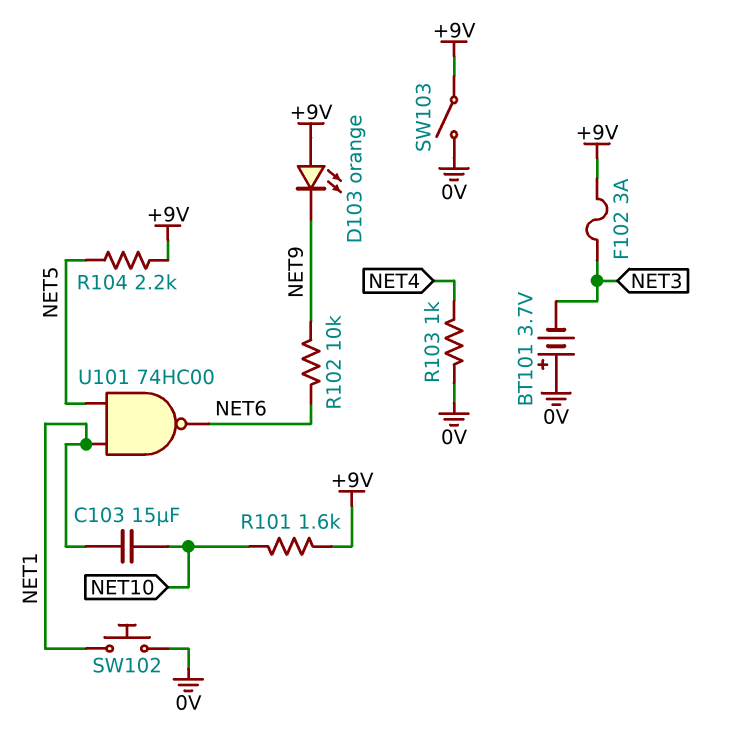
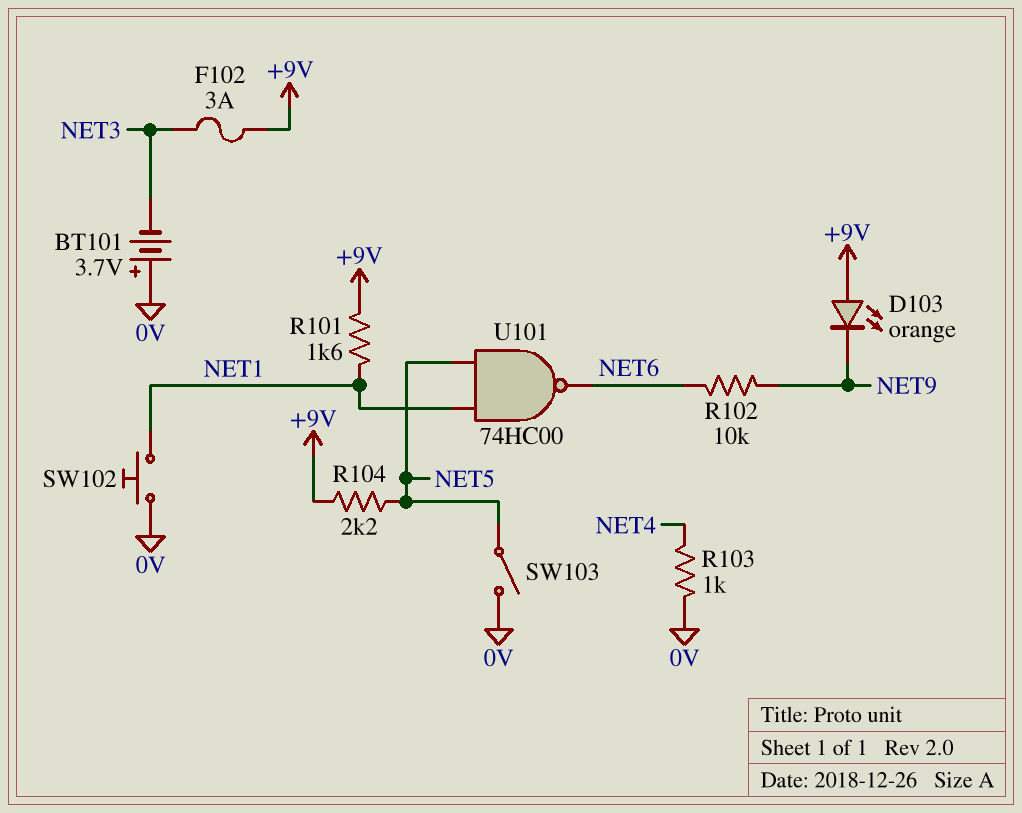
C103: 15uF (NET1, NET10) -> none
R101: 1.6k (+9V, NET10) -> 1.6k (+9V, NET1)
SW103: switch (+9V, 0V) -> switch (0V, NET5)

